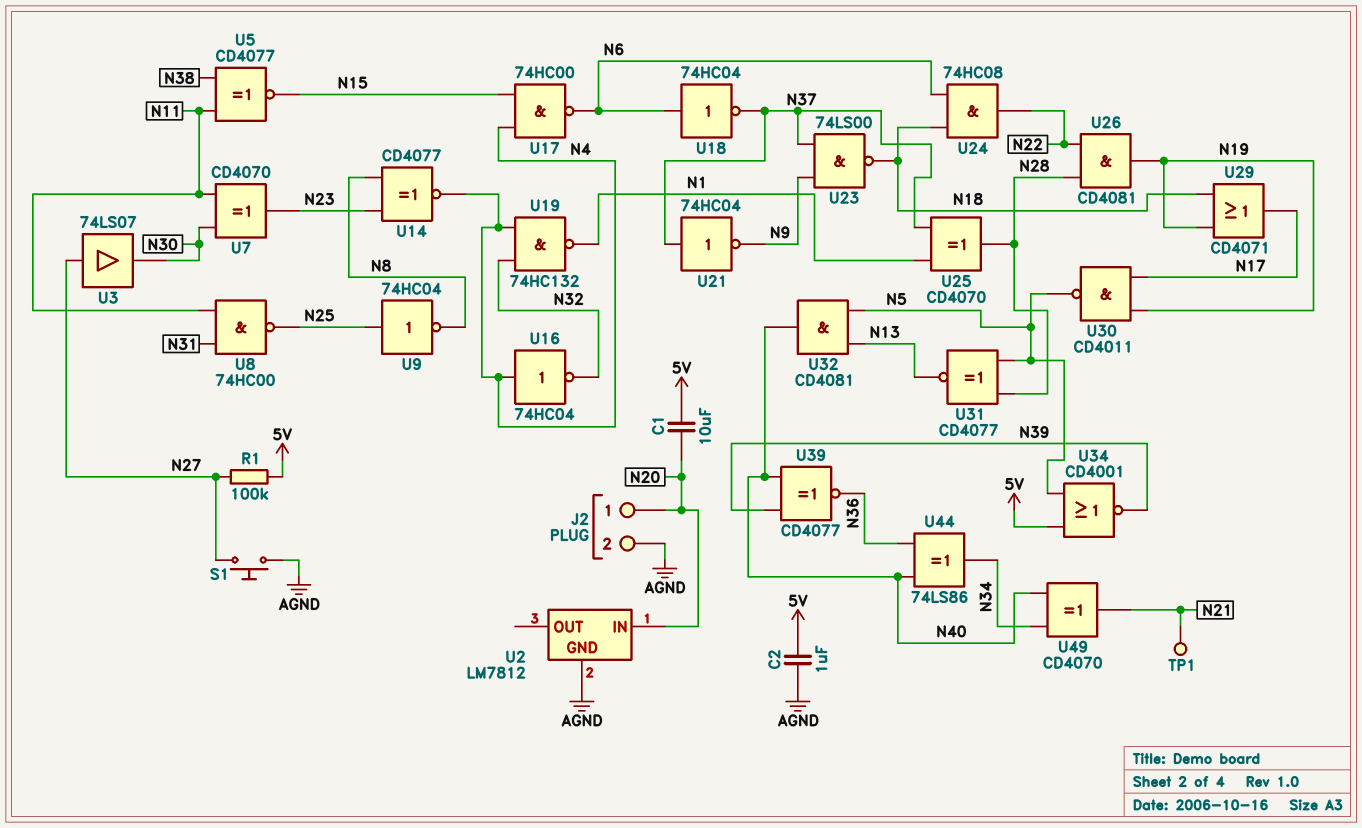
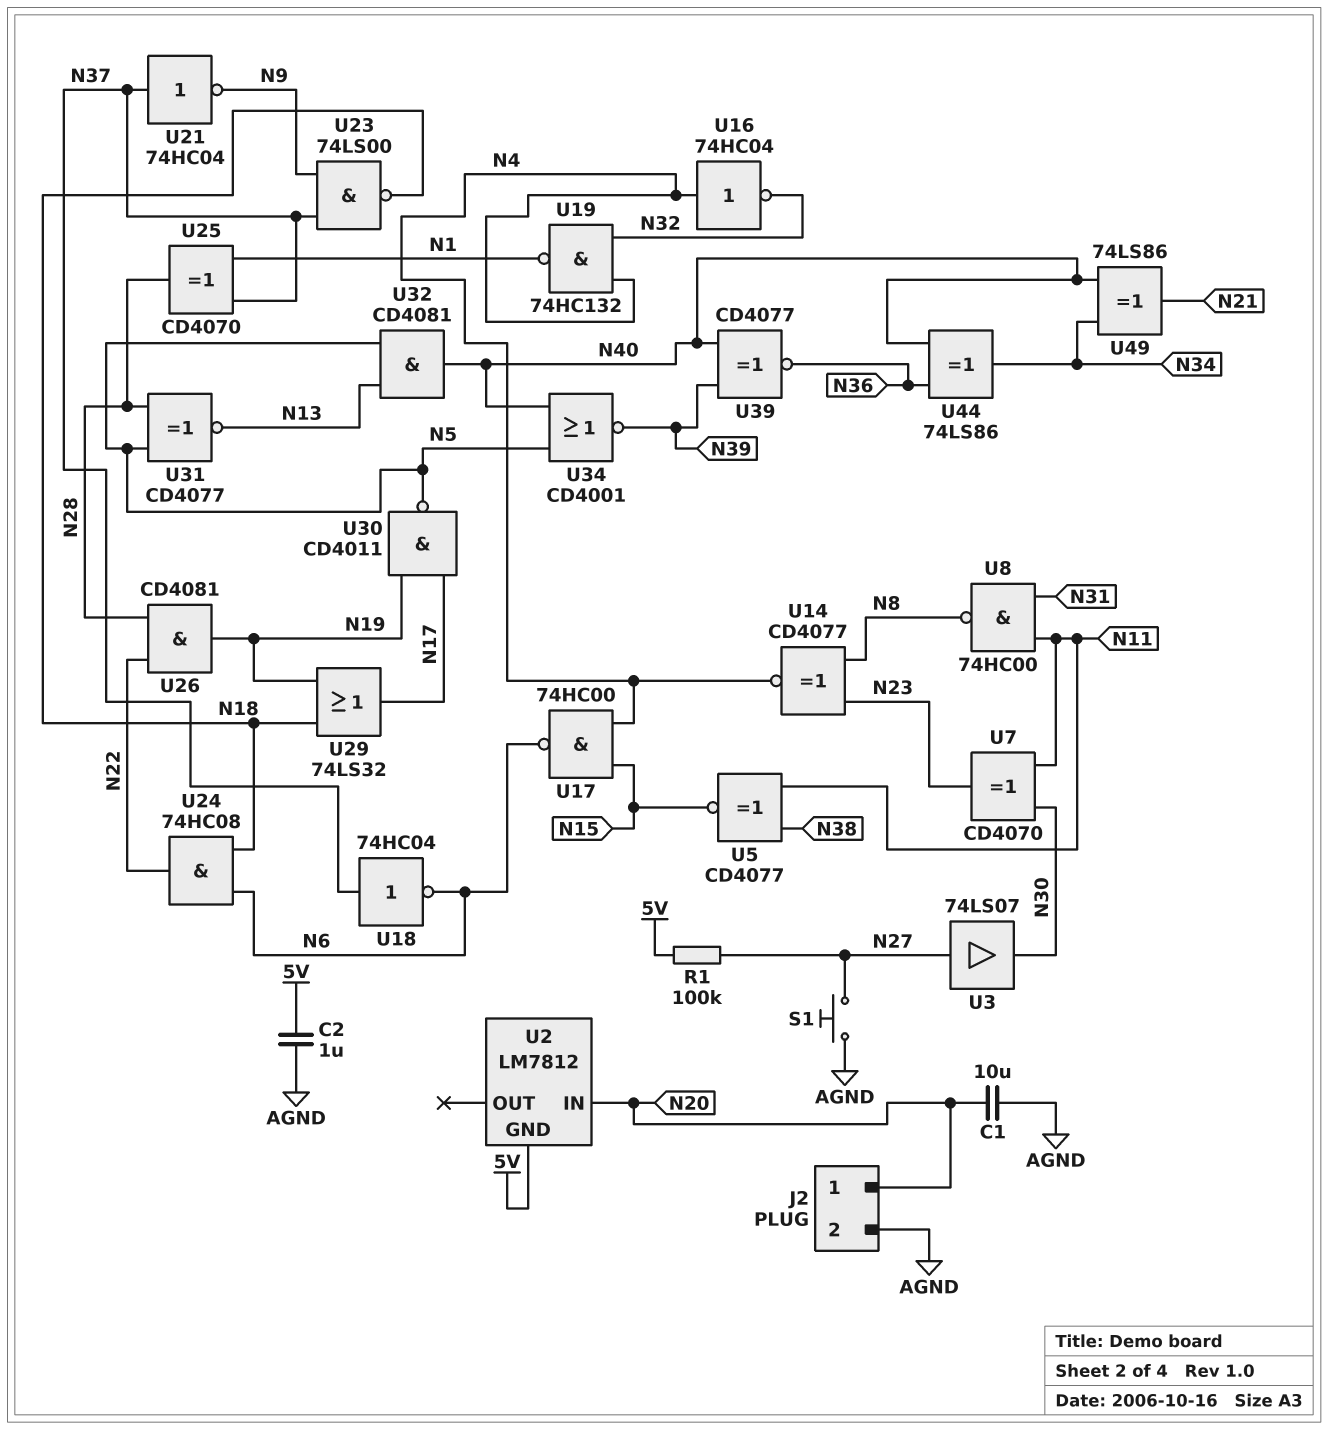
C1: 10uF (5V, N20) -> 10uF (AGND, N20)
TP1: test point (N21) -> none
U2 pin GND: AGND -> 5V
U8: NAND 74HC00 (in N11, in N31, out N25) -> NAND 74HC00 (in N11, in N31, out N8)
U9: NOT 74HC04 (in N25, out N8) -> none
U18: NOT 74HC04 (in N6, out N37) -> NOT 74HC04 (in N37, out N6)
U29: OR CD4071 (in N18, in N19, out N17) -> OR 74LS32 (in N18, in N19, out N17)
U34: NOR CD4001 (in 5V, in N5, out N39) -> NOR CD4001 (in N5, in N40, out N39)
U49: XOR CD4070 (in N34, in N40, out N21) -> XOR 74LS86 (in N34, in N40, out N21)

